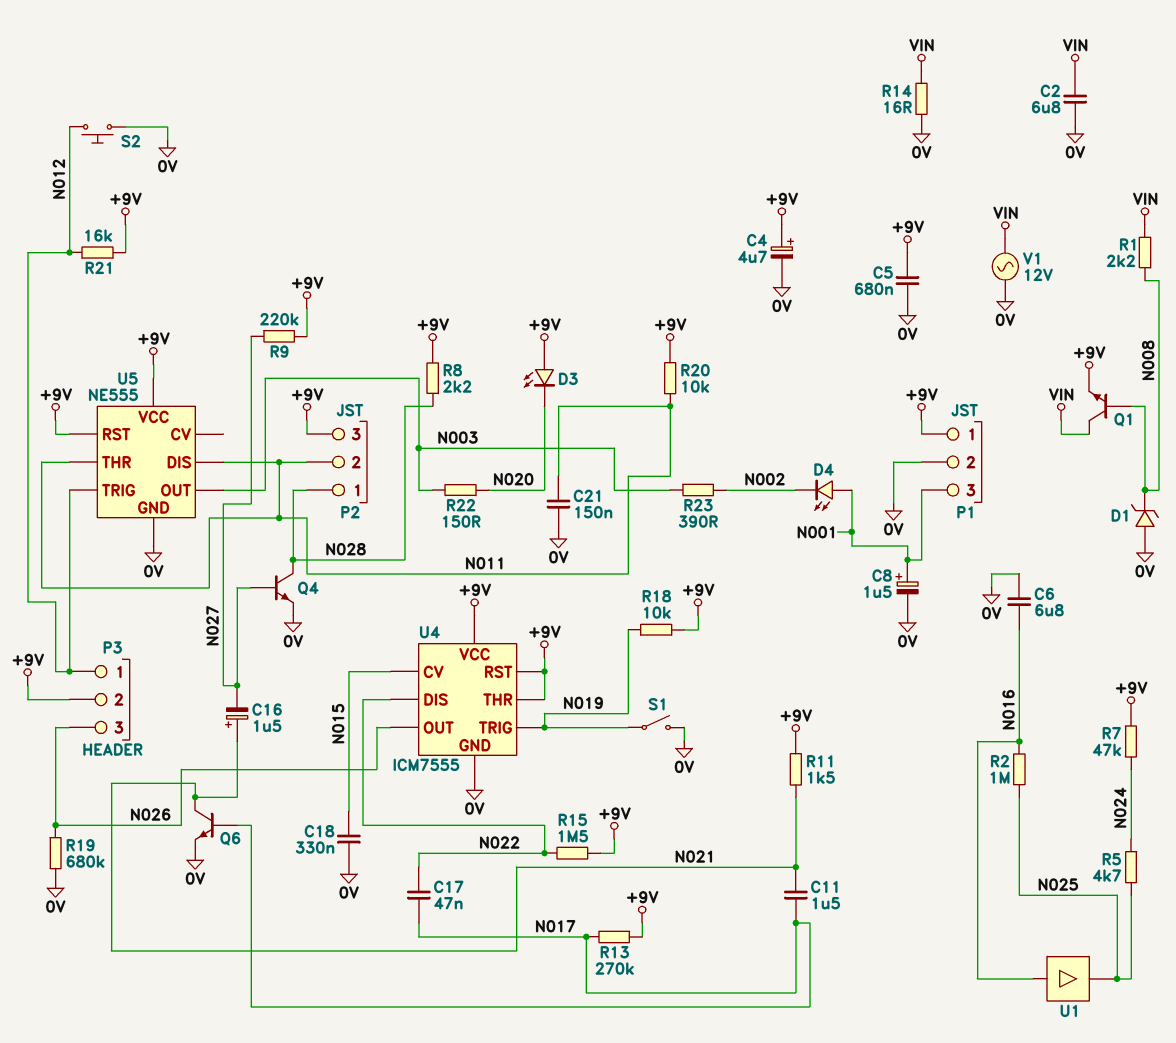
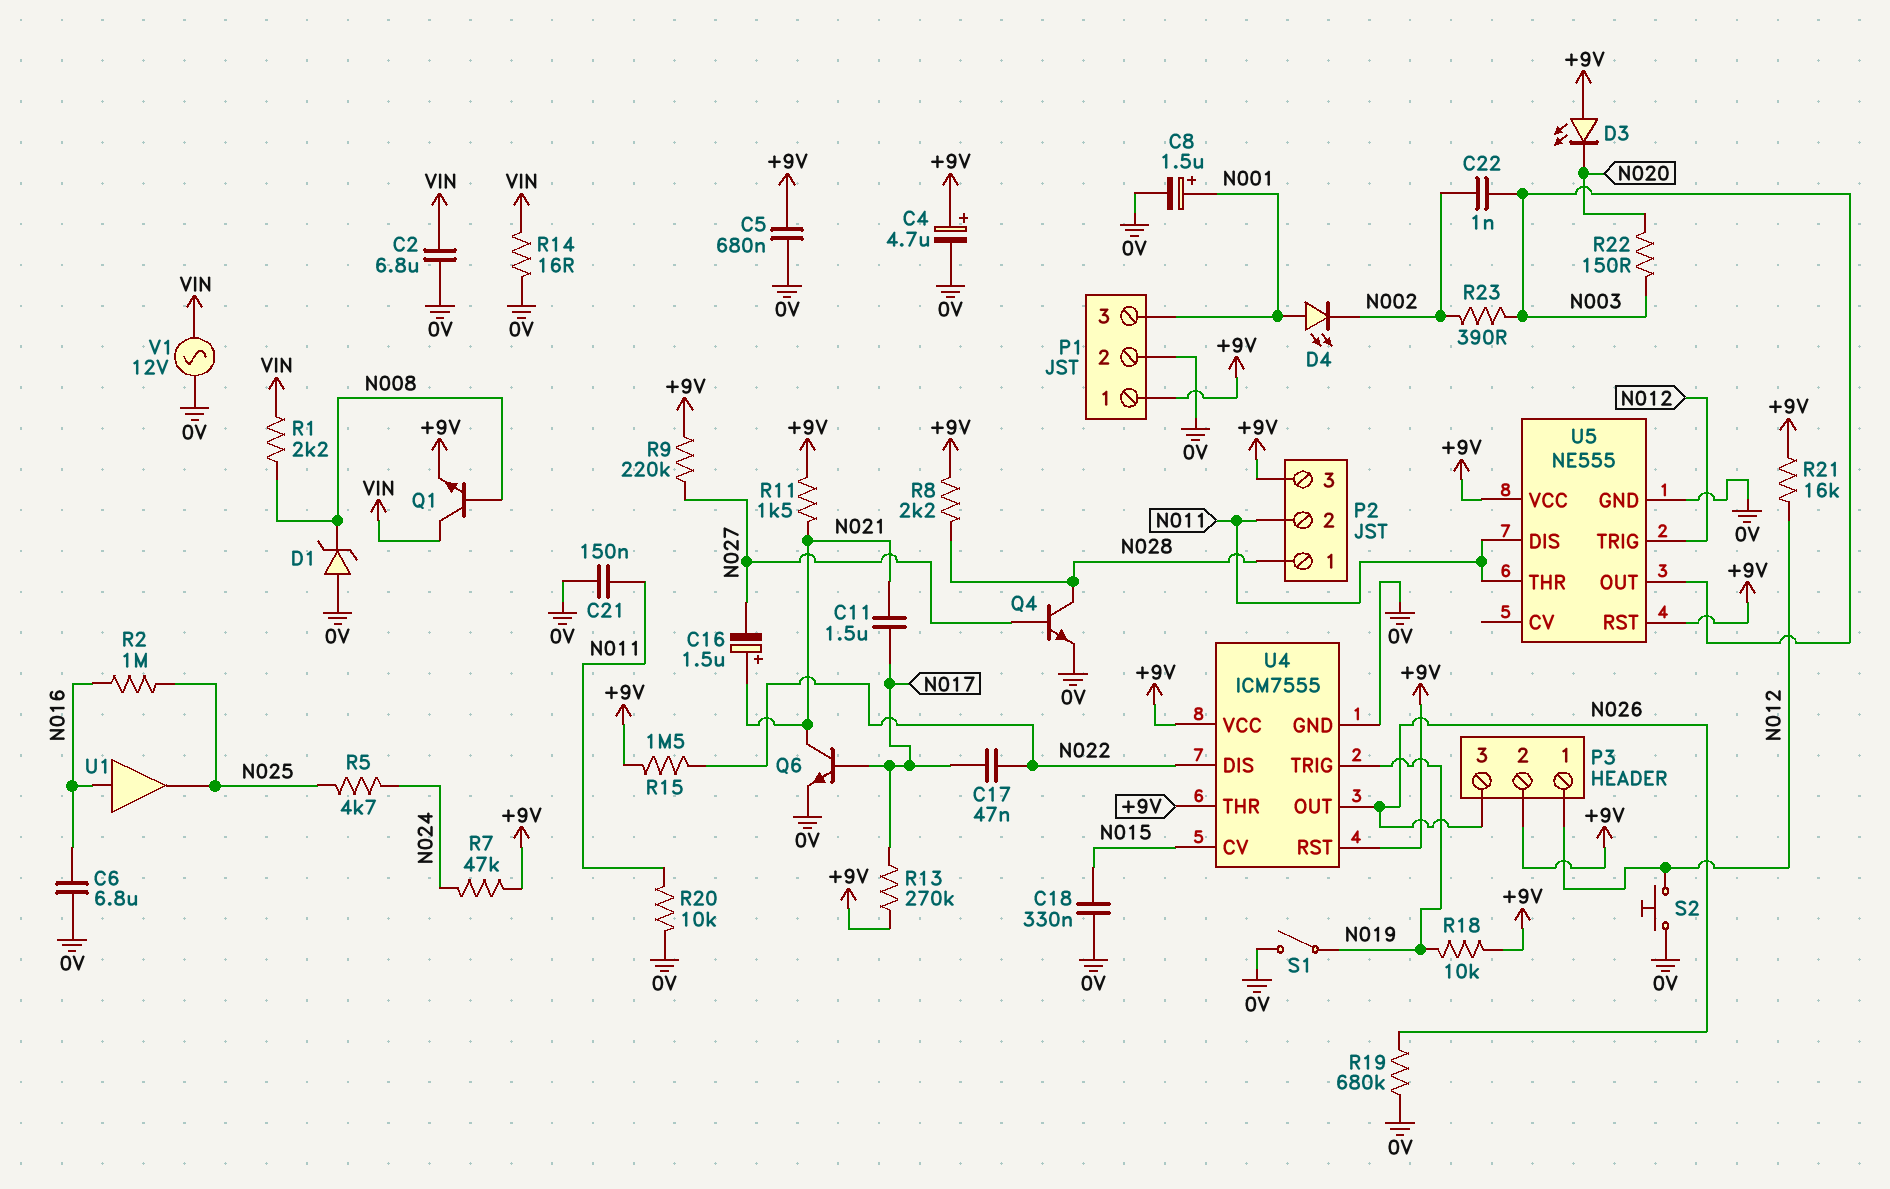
C22: none -> 1nF (N002, N003)
R20: 10k (+9V, N011) -> 10k (0V, N011)

